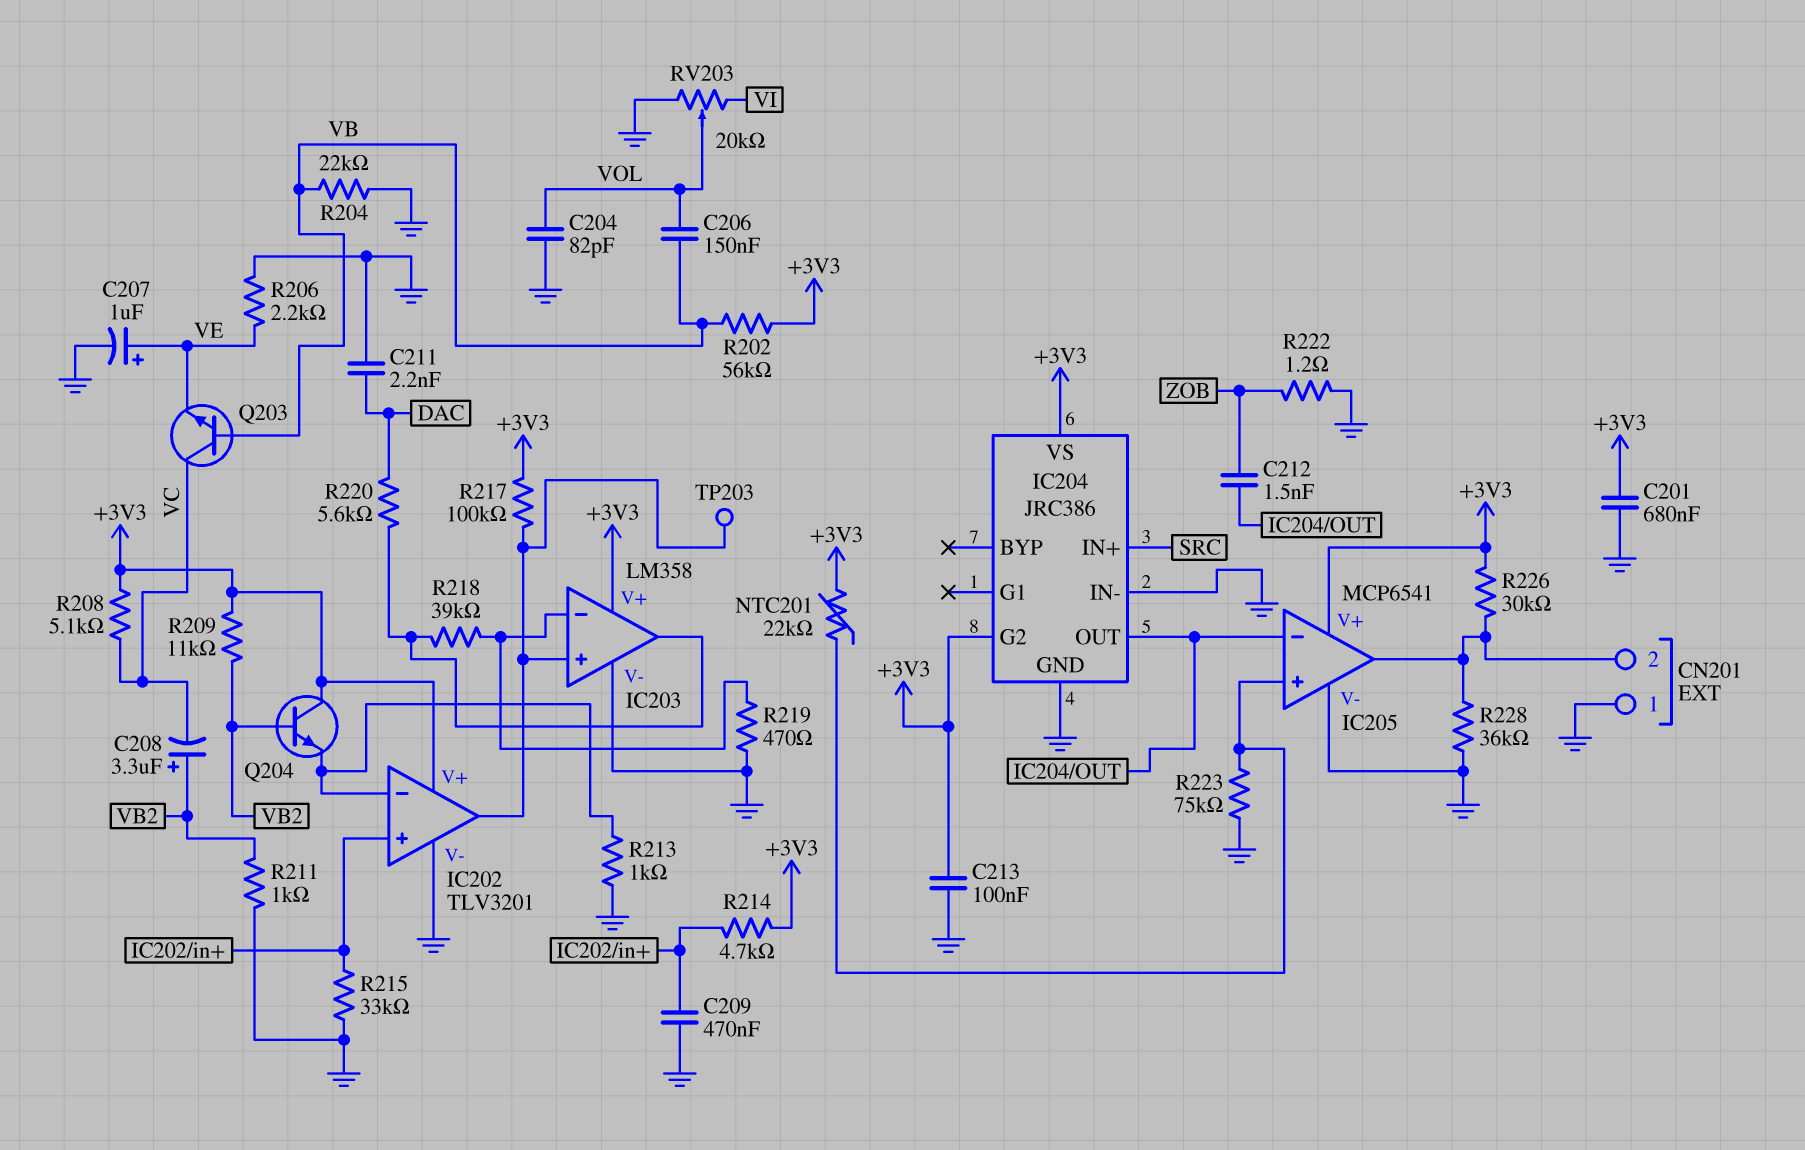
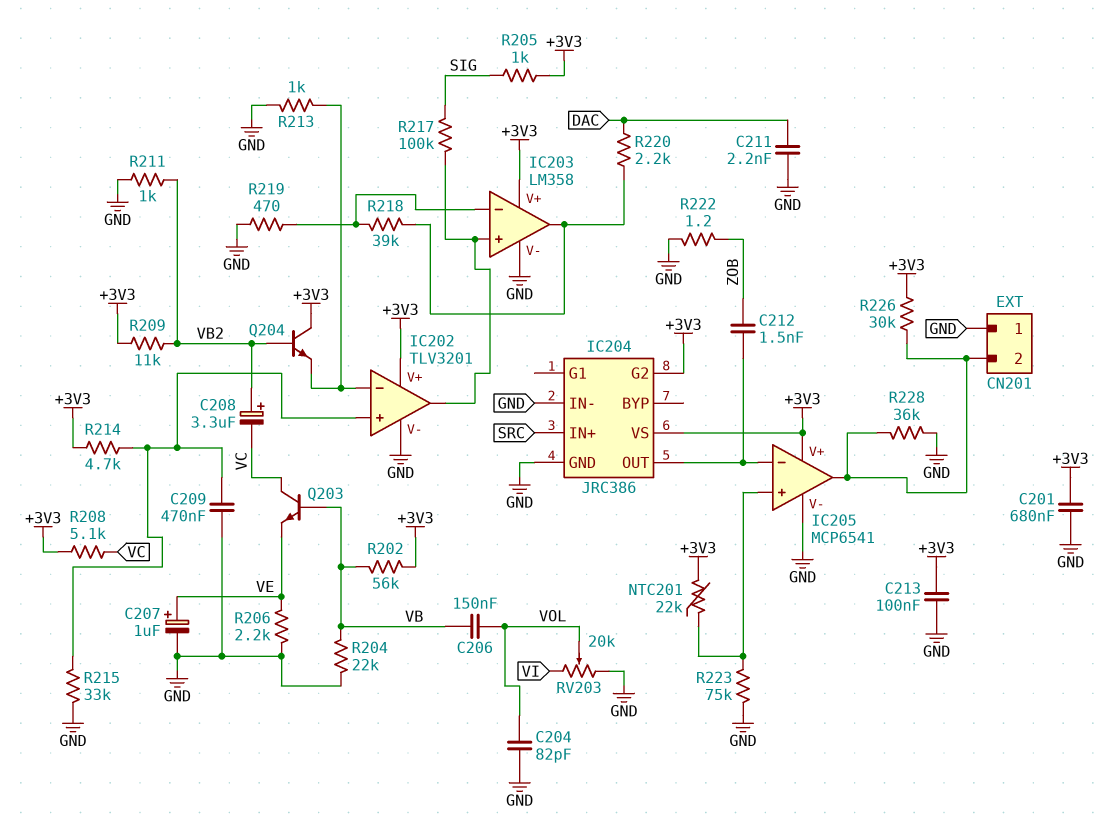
R205: none -> 1k (+3V3, SIG)
R217: 100k (+3V3, IC202/out) -> 100k (IC202/out, SIG)
R220: 5.6k (DAC, IC203/out) -> 2.2k (DAC, IC203/out)
TP203: test point (IC202/out) -> none

